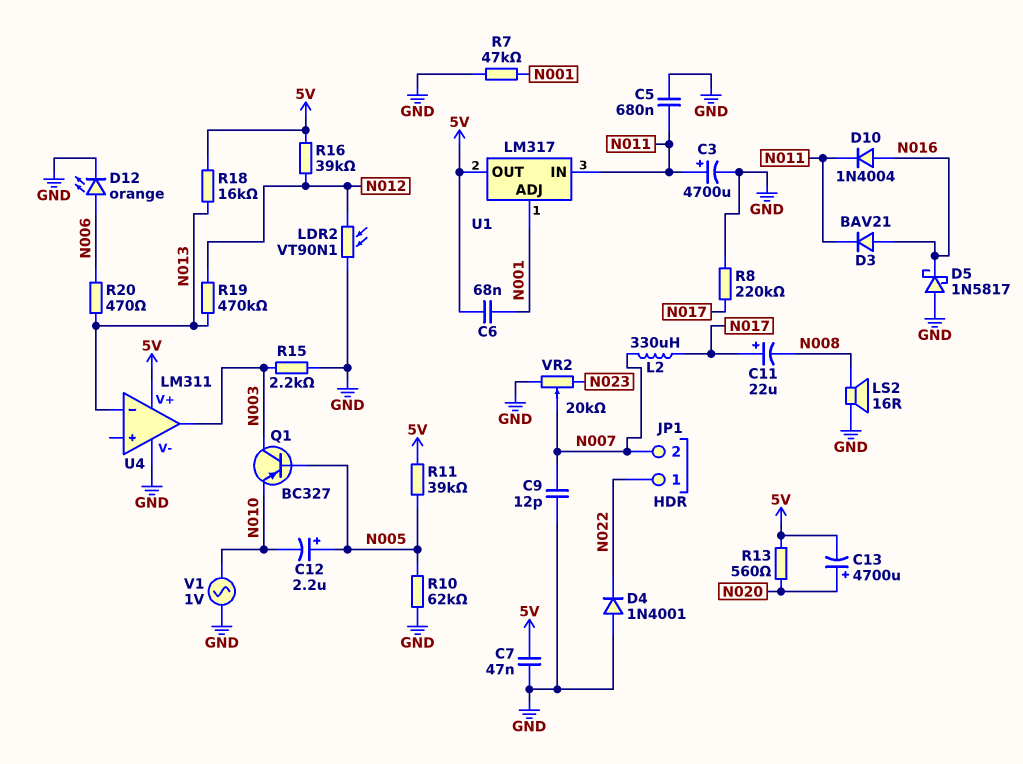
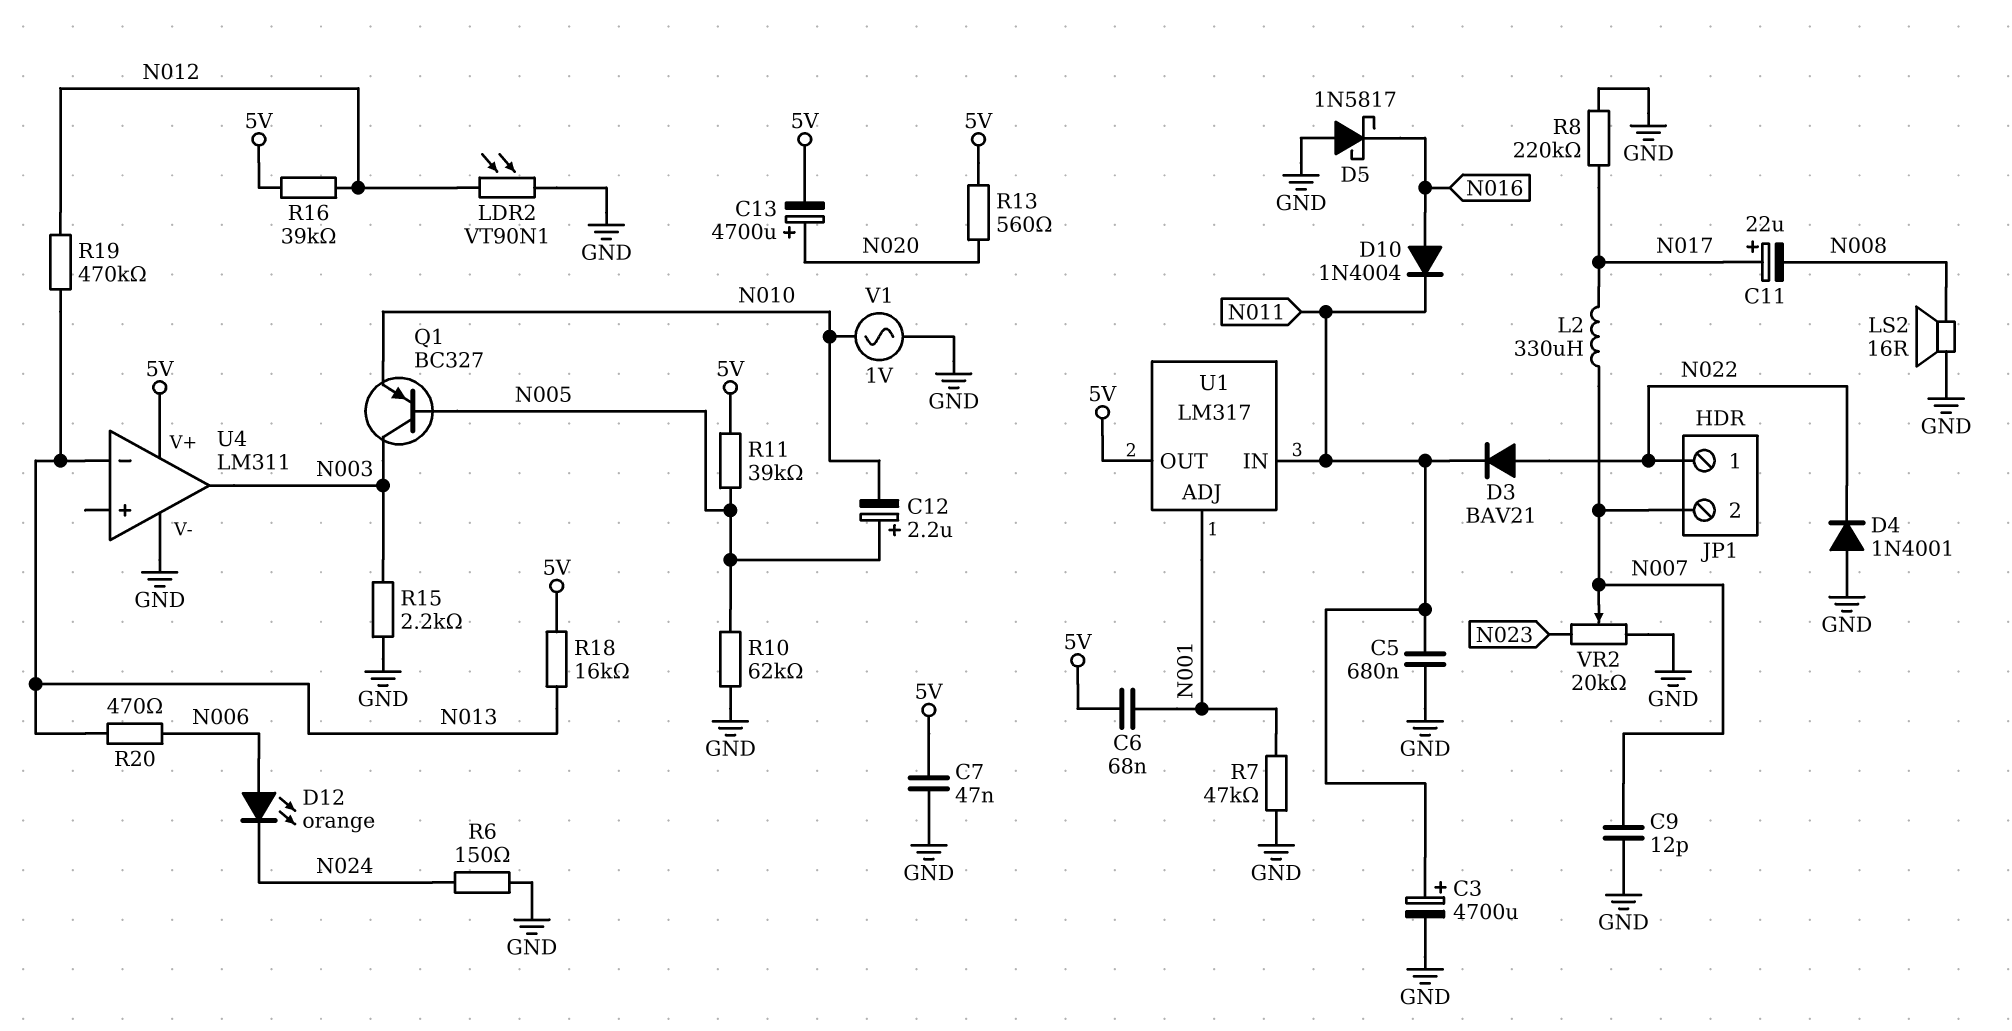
D3: diode BAV21 (A N016, K N011) -> diode BAV21 (A N022, K N011)
D12: LED orange (A N006, K GND) -> LED orange (A N006, K N024)
R6: none -> 150 (GND, N024)

